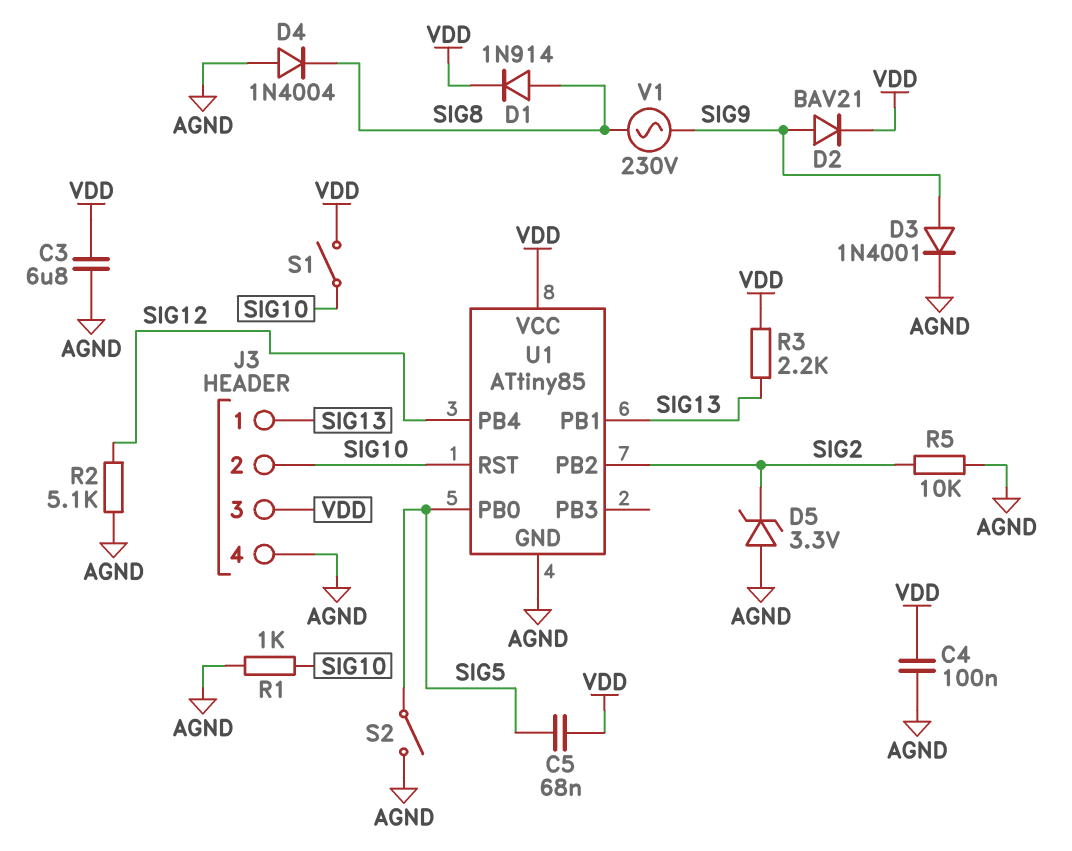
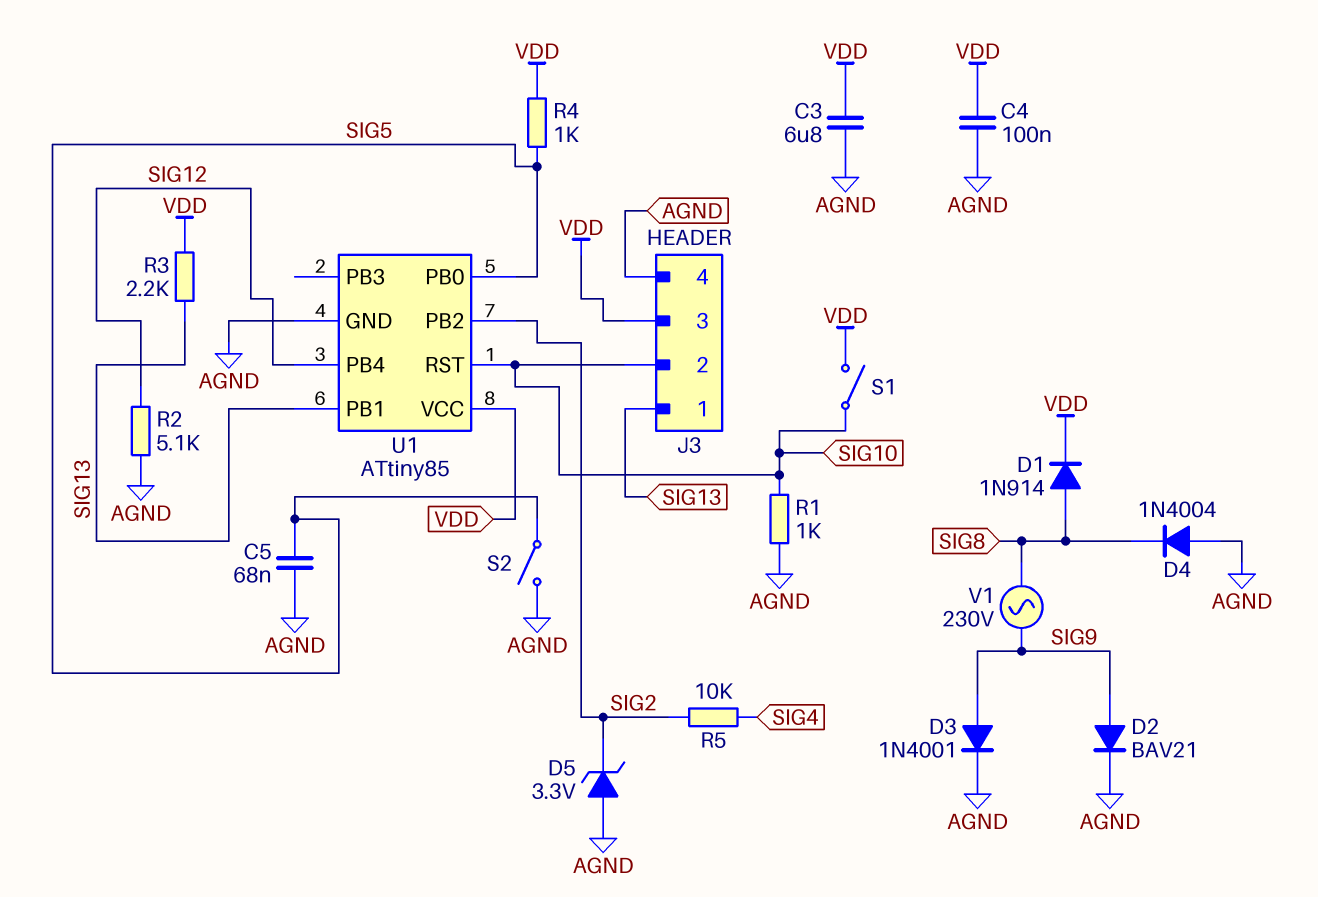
C5: 68nF (SIG5, VDD) -> 68nF (AGND, SIG5)
D2: diode BAV21 (A SIG9, K VDD) -> diode BAV21 (A SIG9, K AGND)
R4: none -> 1k (SIG5, VDD)
R5: 10k (AGND, SIG2) -> 10k (SIG2, SIG4)

